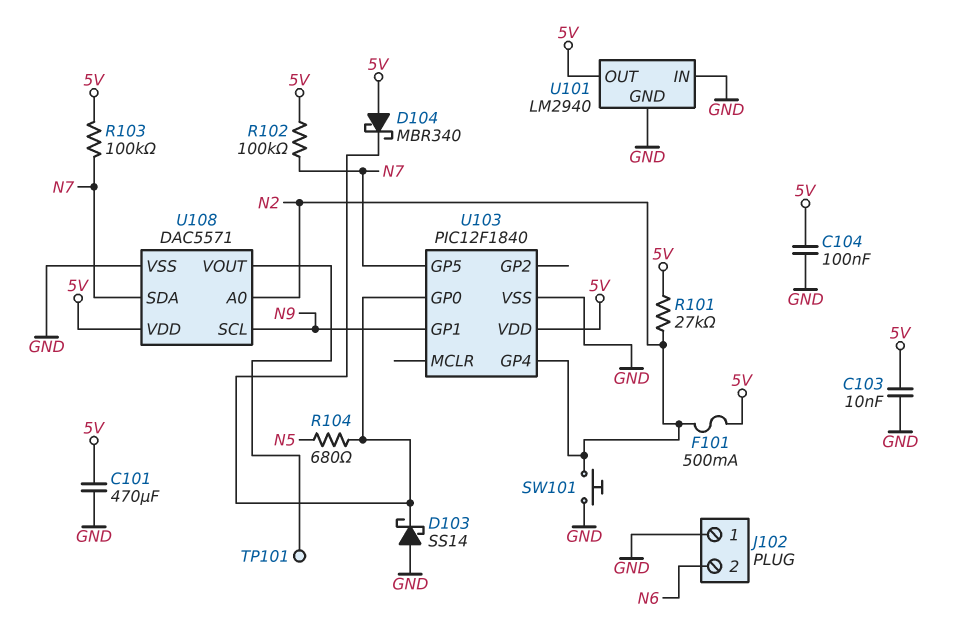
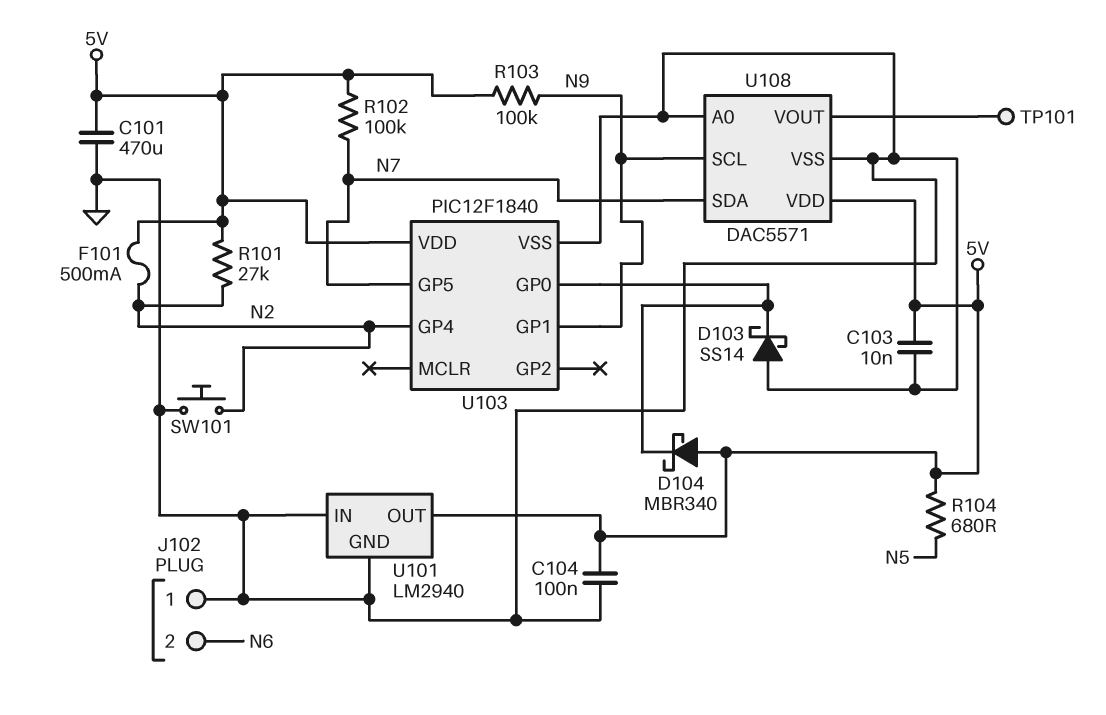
R103: 100k (5V, N7) -> 100k (5V, N9)
R104: 680 (N5, U103/GP0) -> 680 (5V, N5)
U108 pin A0: N2 -> GND

